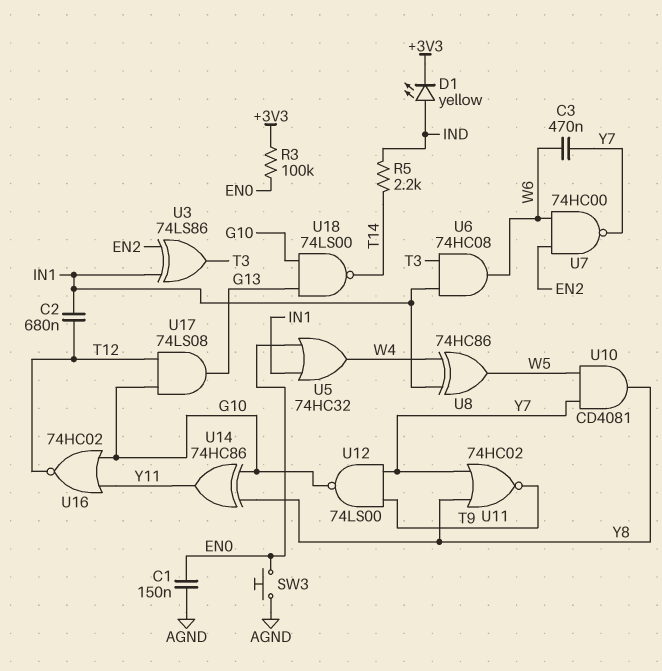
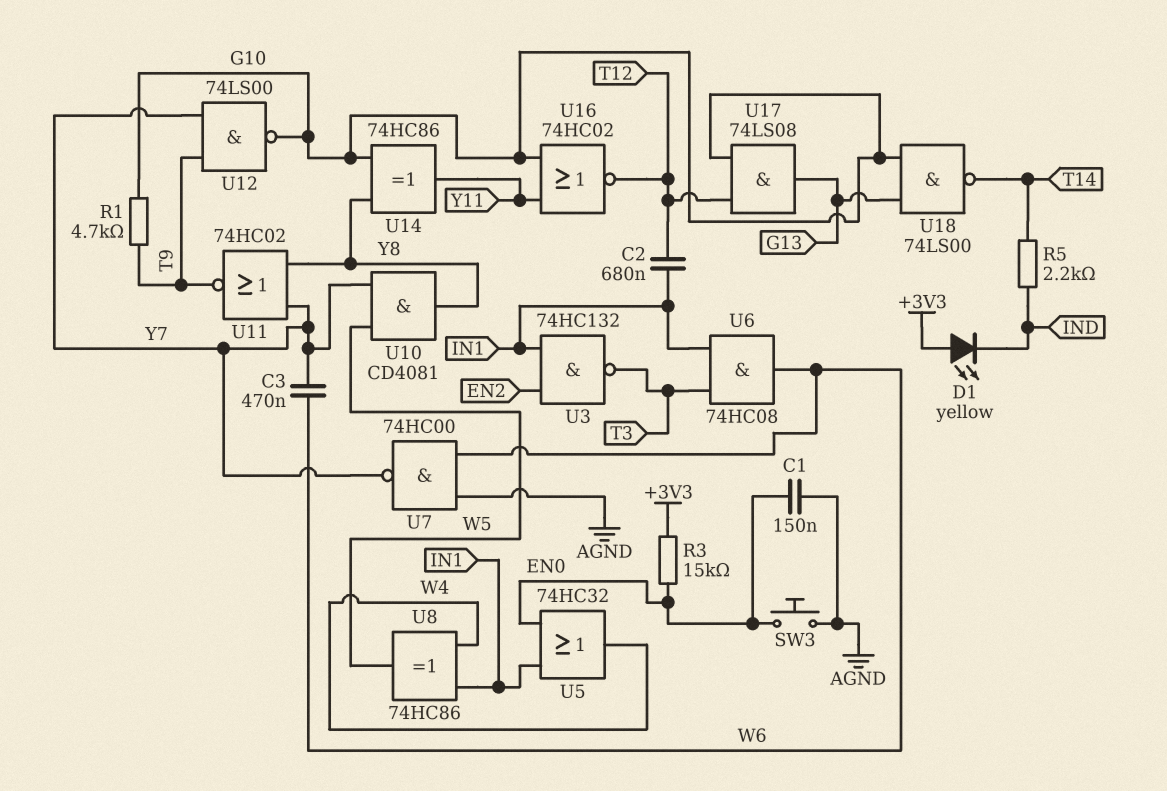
D1: LED yellow (A IND, K +3V3) -> LED yellow (A +3V3, K IND)
R1: none -> 4.7k (G10, T9)
R3: 100k (+3V3, EN0) -> 15k (+3V3, EN0)
U3: XOR 74LS86 (in EN2, in IN1, out T3) -> NAND 74HC132 (in EN2, in IN1, out T3)
U7: NAND 74HC00 (in EN2, in W6, out Y7) -> NAND 74HC00 (in AGND, in W6, out Y7)

